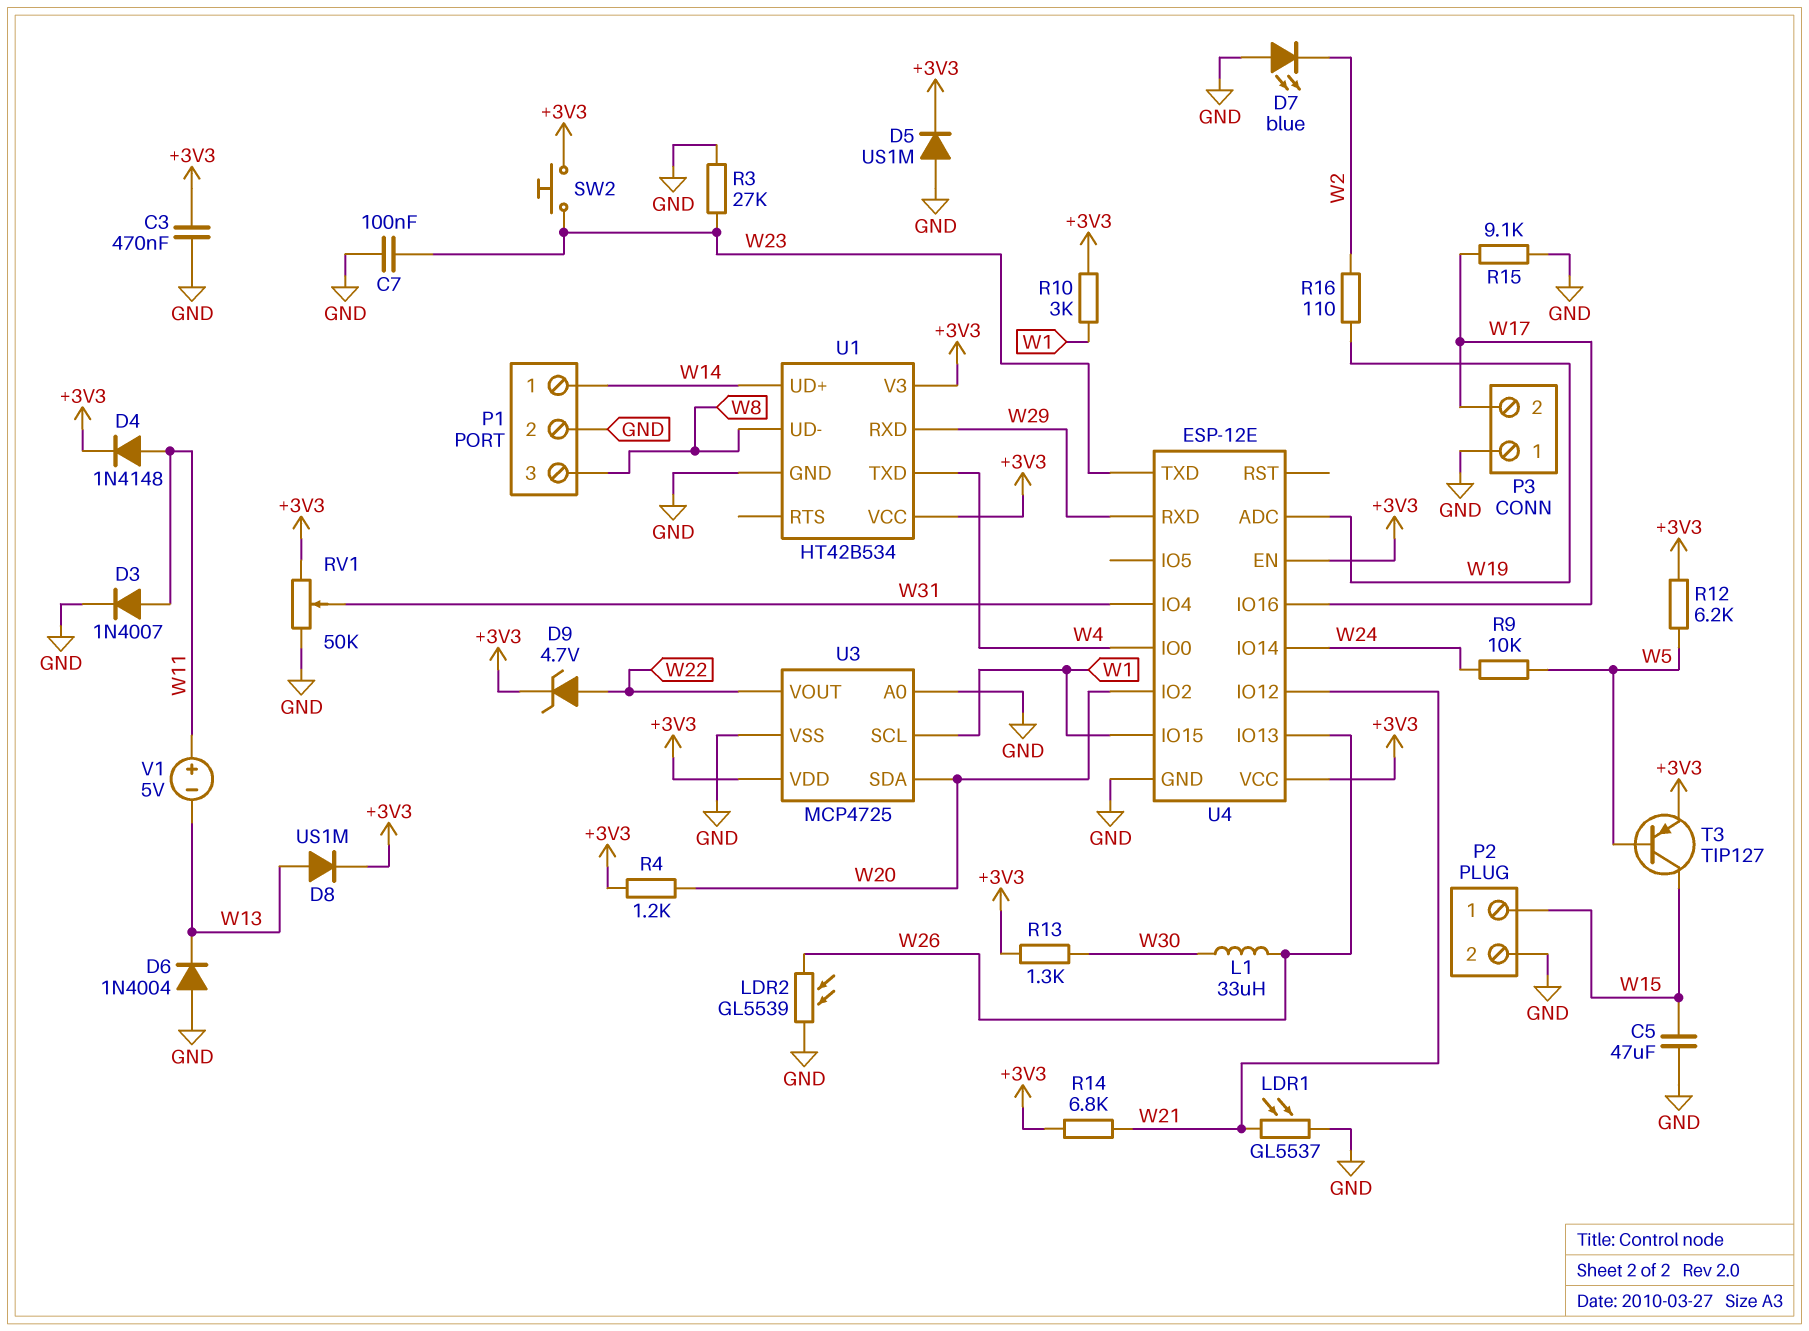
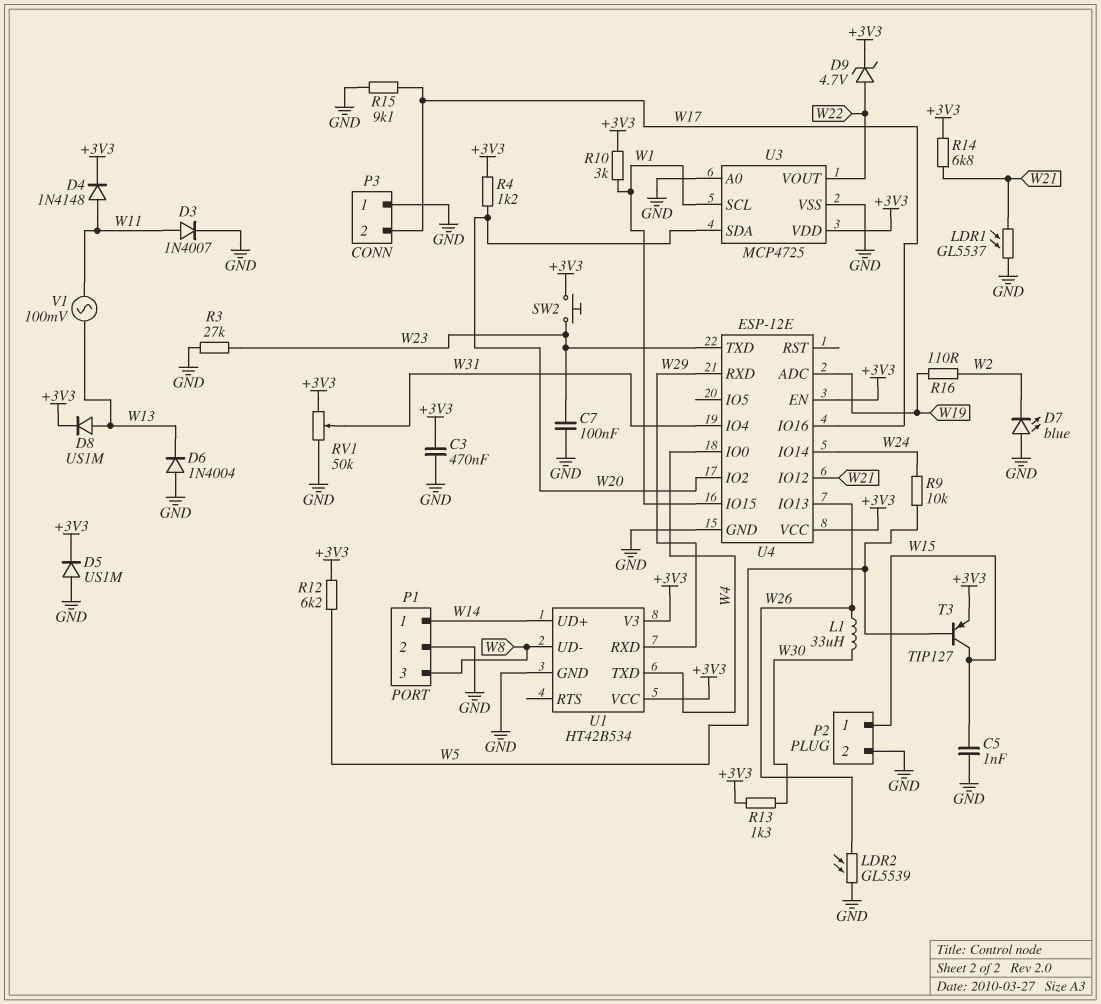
C5: 47uF (GND, W15) -> 1nF (GND, W15)
V1: 5V (plus W11, minus W13) -> AC 100mV (W11, W13)

